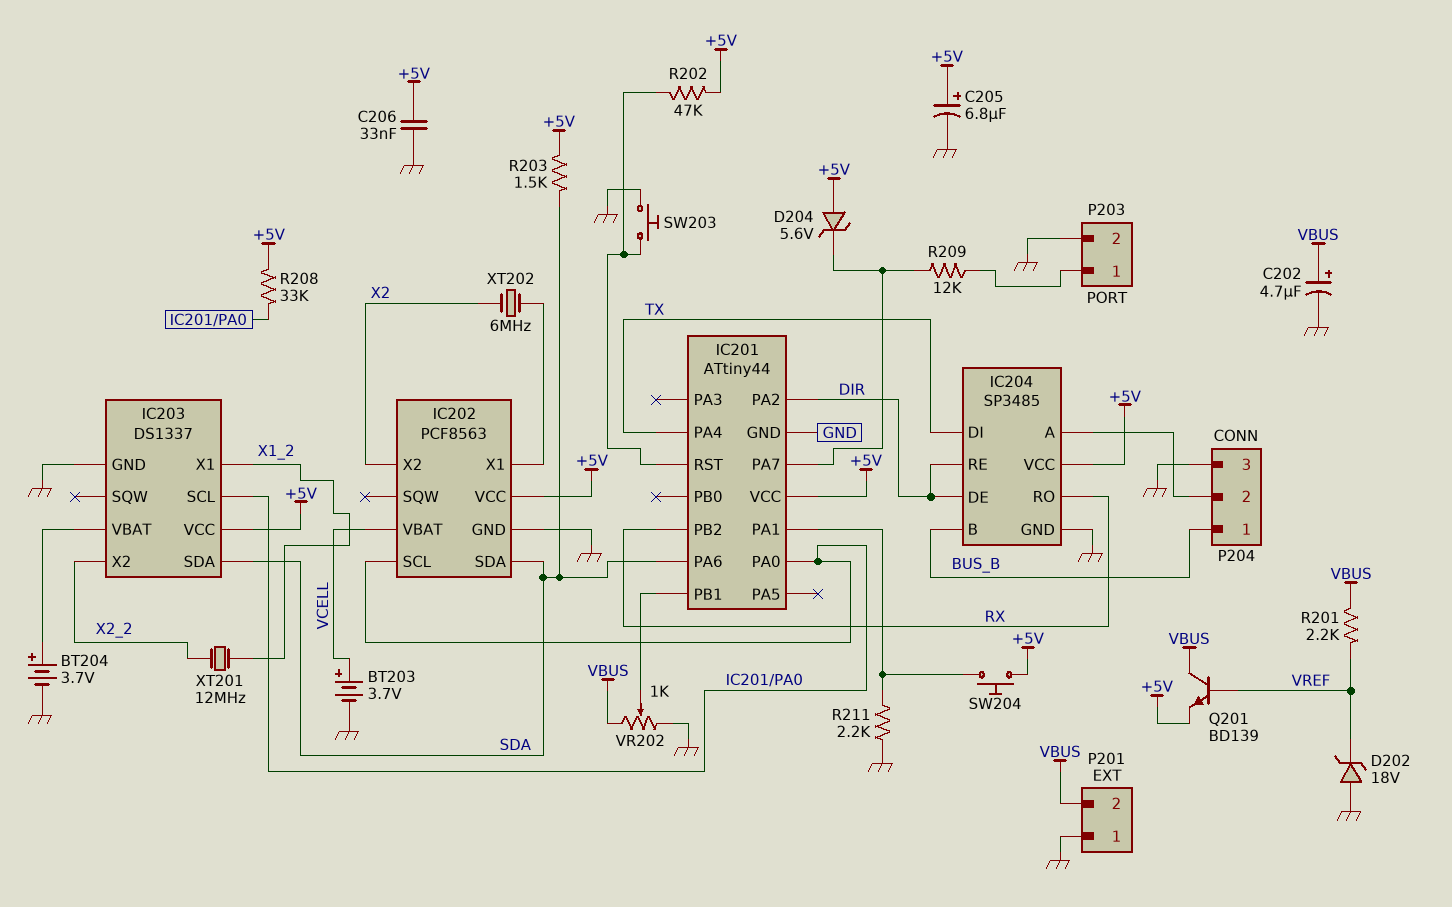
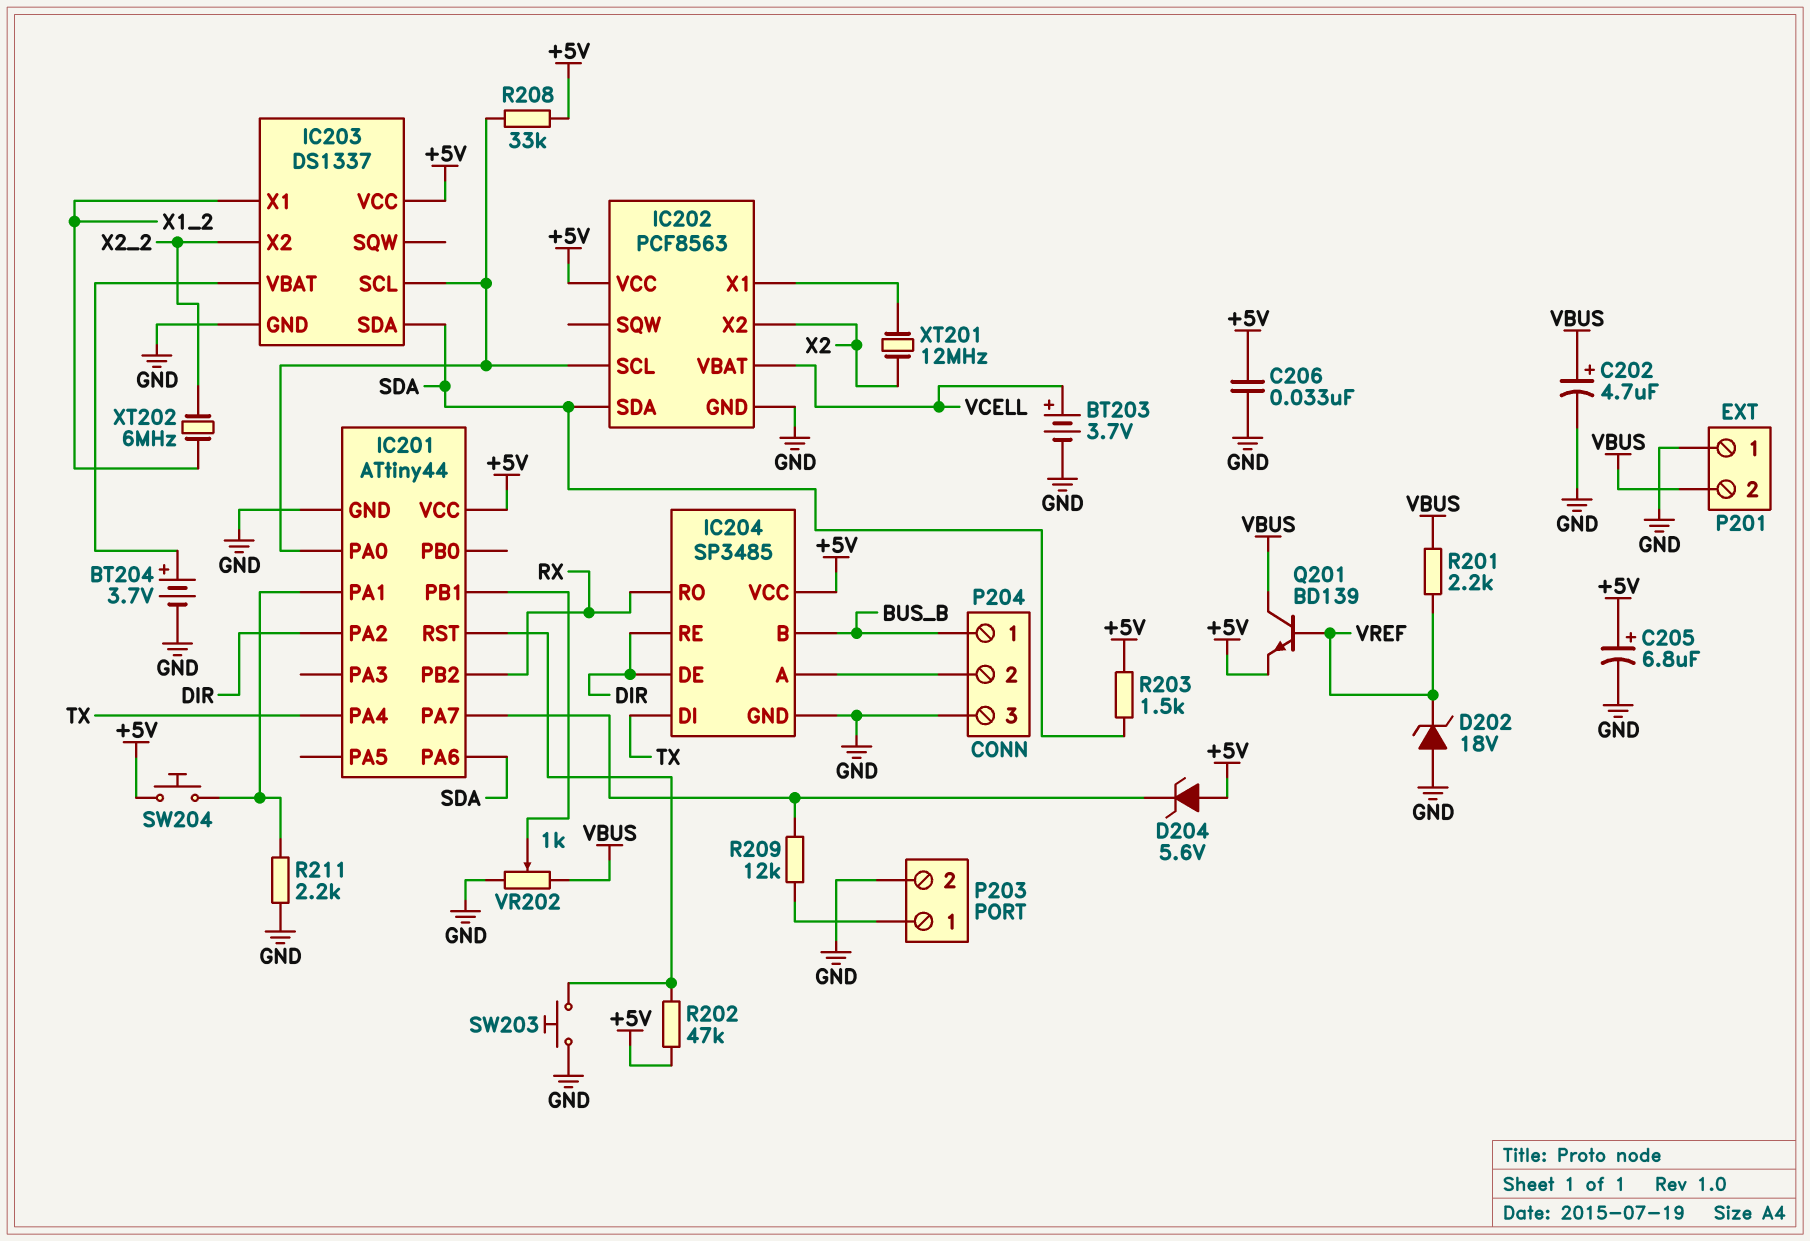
XT201: 12MHz (X1_2, X2_2) -> 12MHz (IC202/X1, X2)
XT202: 6MHz (IC202/X1, X2) -> 6MHz (X1_2, X2_2)

